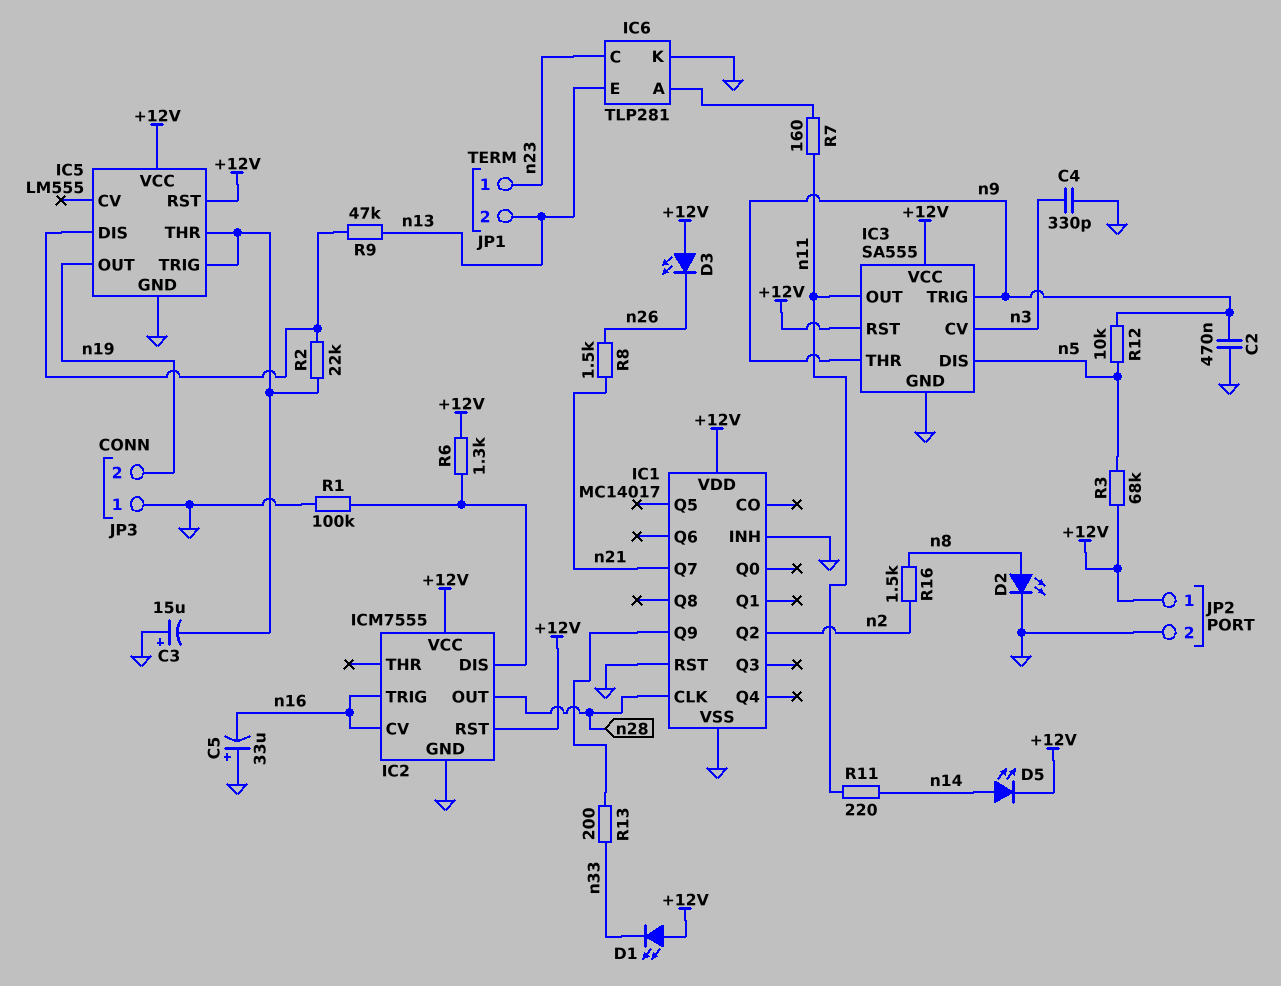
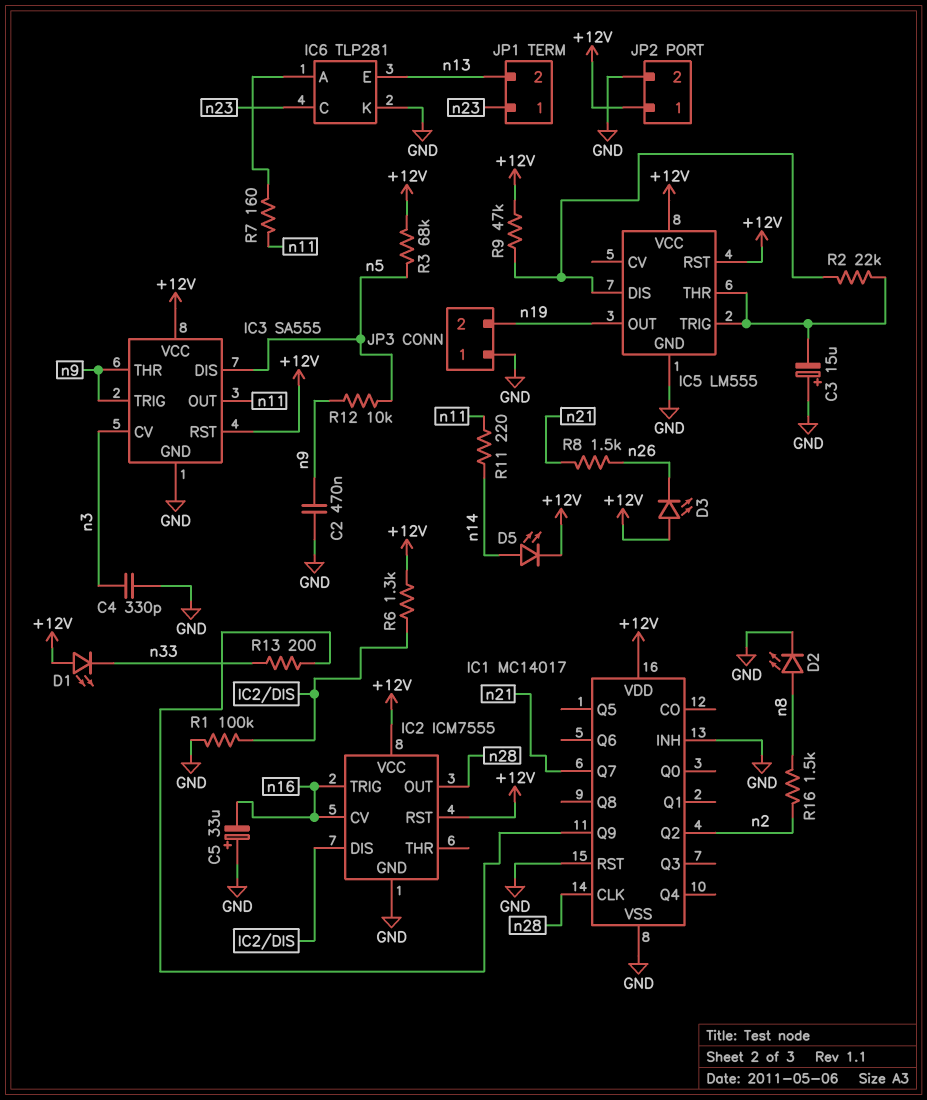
R9: 47k (IC5/DIS, n13) -> 47k (+12V, IC5/DIS)

